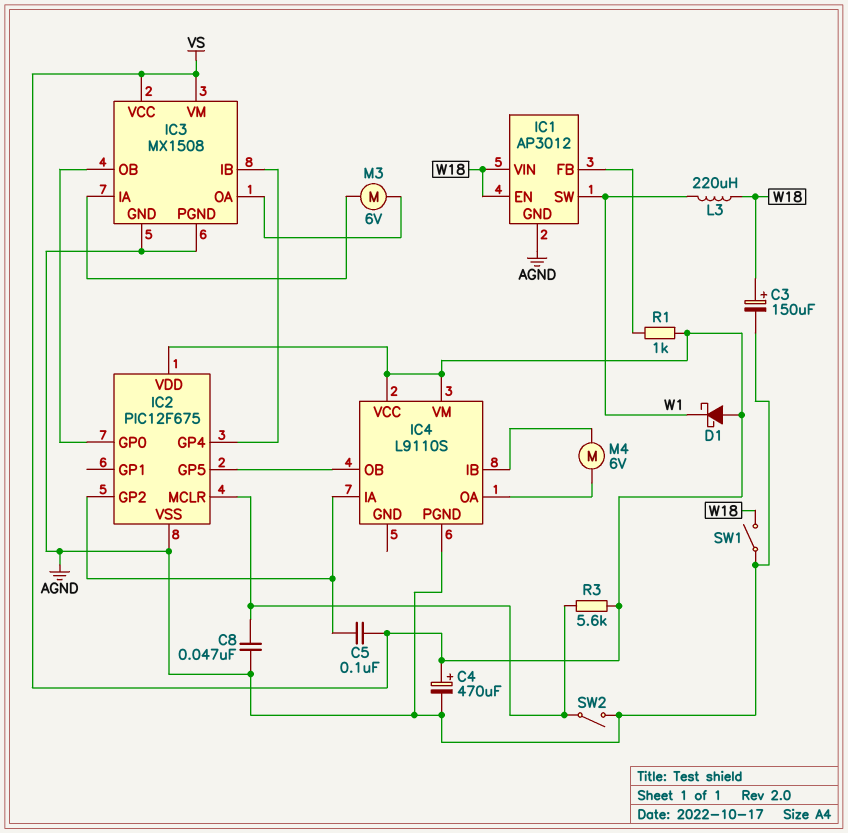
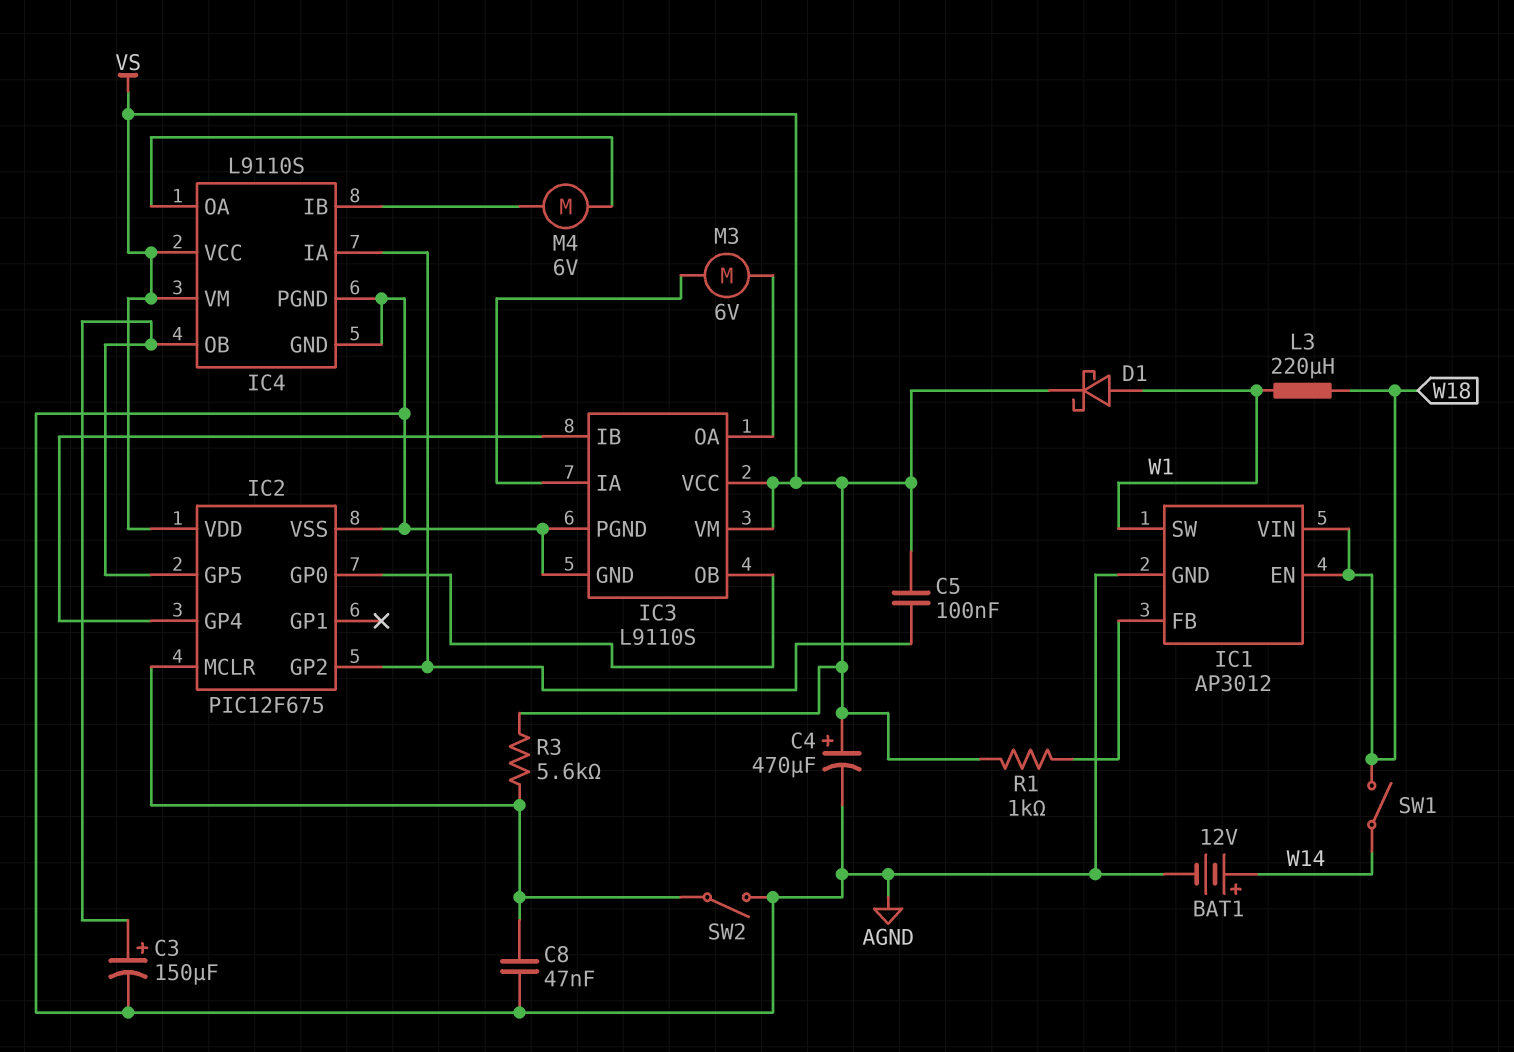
BAT1: none -> 12V (plus W14, minus AGND)
C3: 150uF (plus W18, minus AGND) -> 150uF (plus IC2/GP5, minus AGND)
D1: schottky (A VS, K W1) -> schottky (A W1, K VS)
IC3: MX1508 -> L9110S
IC4 pin GND: none -> AGND
SW1: switch (AGND, W18) -> switch (W14, W18)

